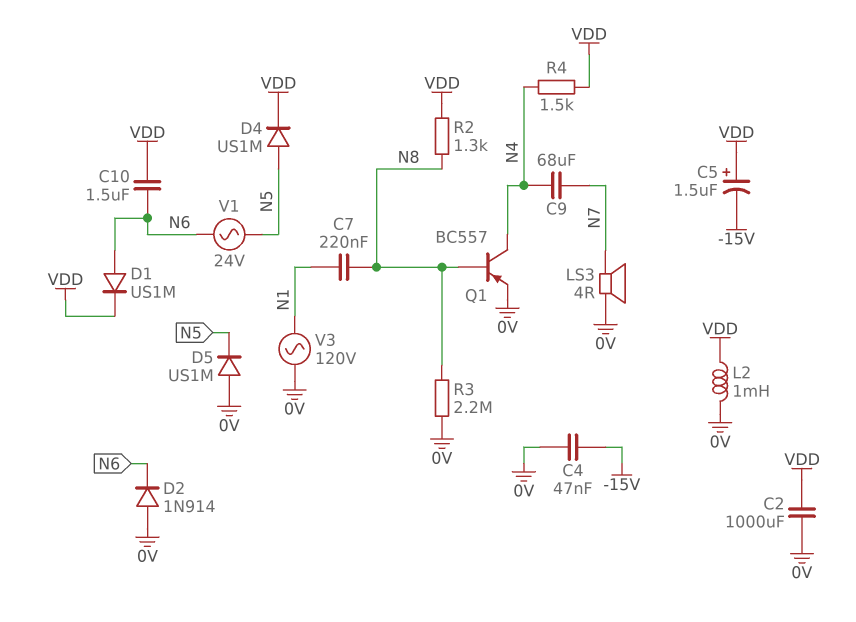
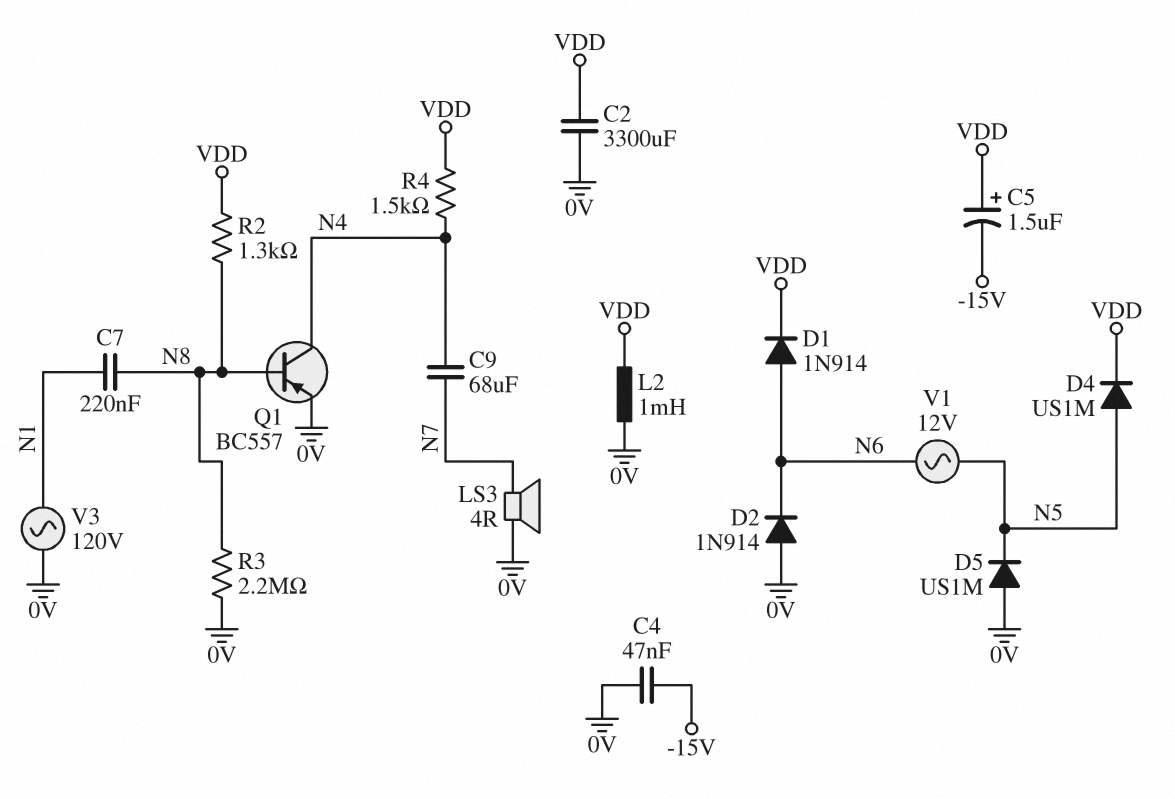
C2: 1000uF (0V, VDD) -> 3300uF (0V, VDD)
C10: 1.5uF (N6, VDD) -> none
D1: diode US1M (A N6, K VDD) -> diode 1N914 (A N6, K VDD)
V1: AC 24V (N5, N6) -> AC 12V (N5, N6)

